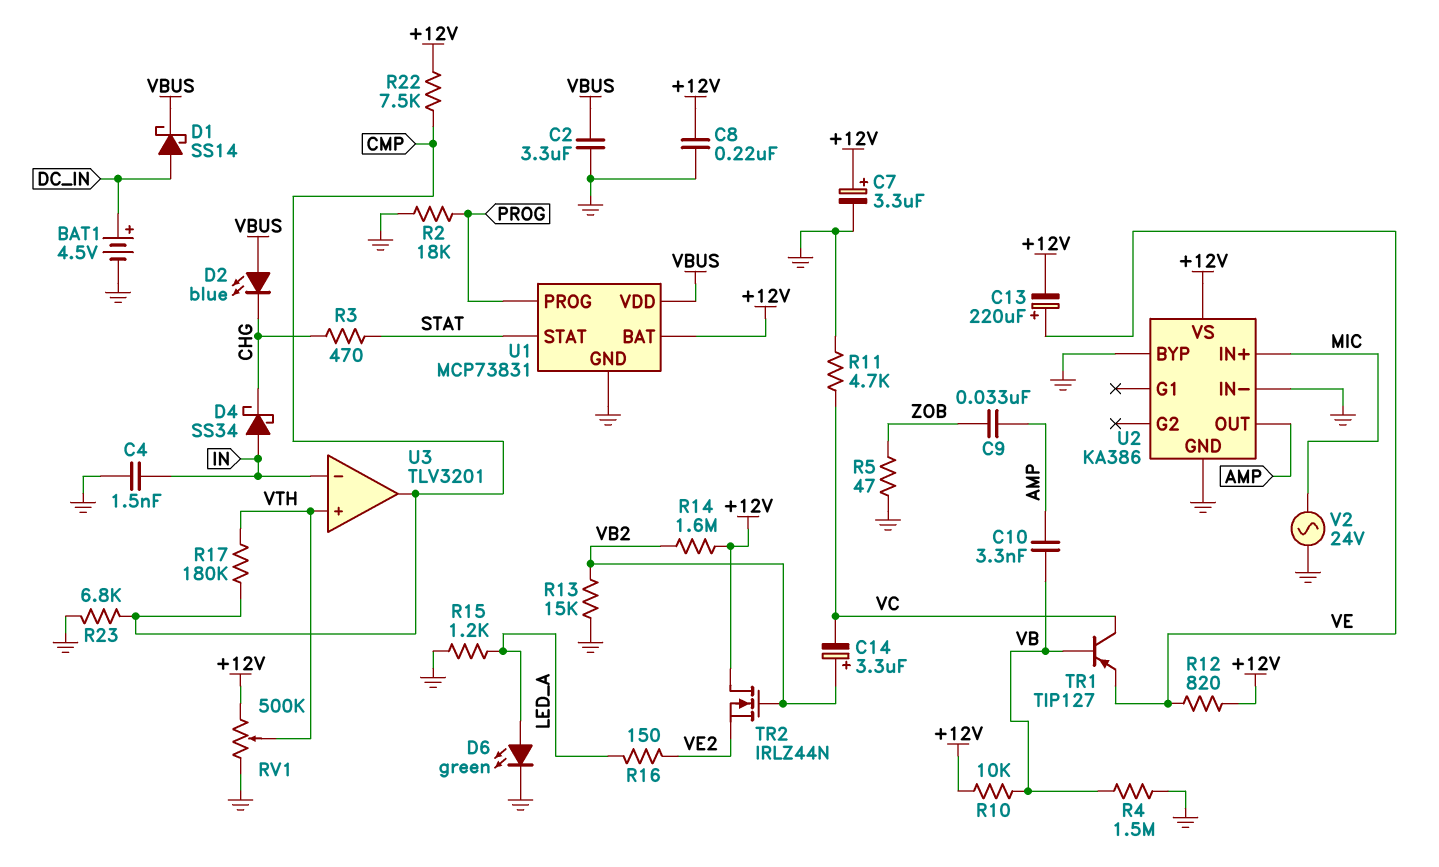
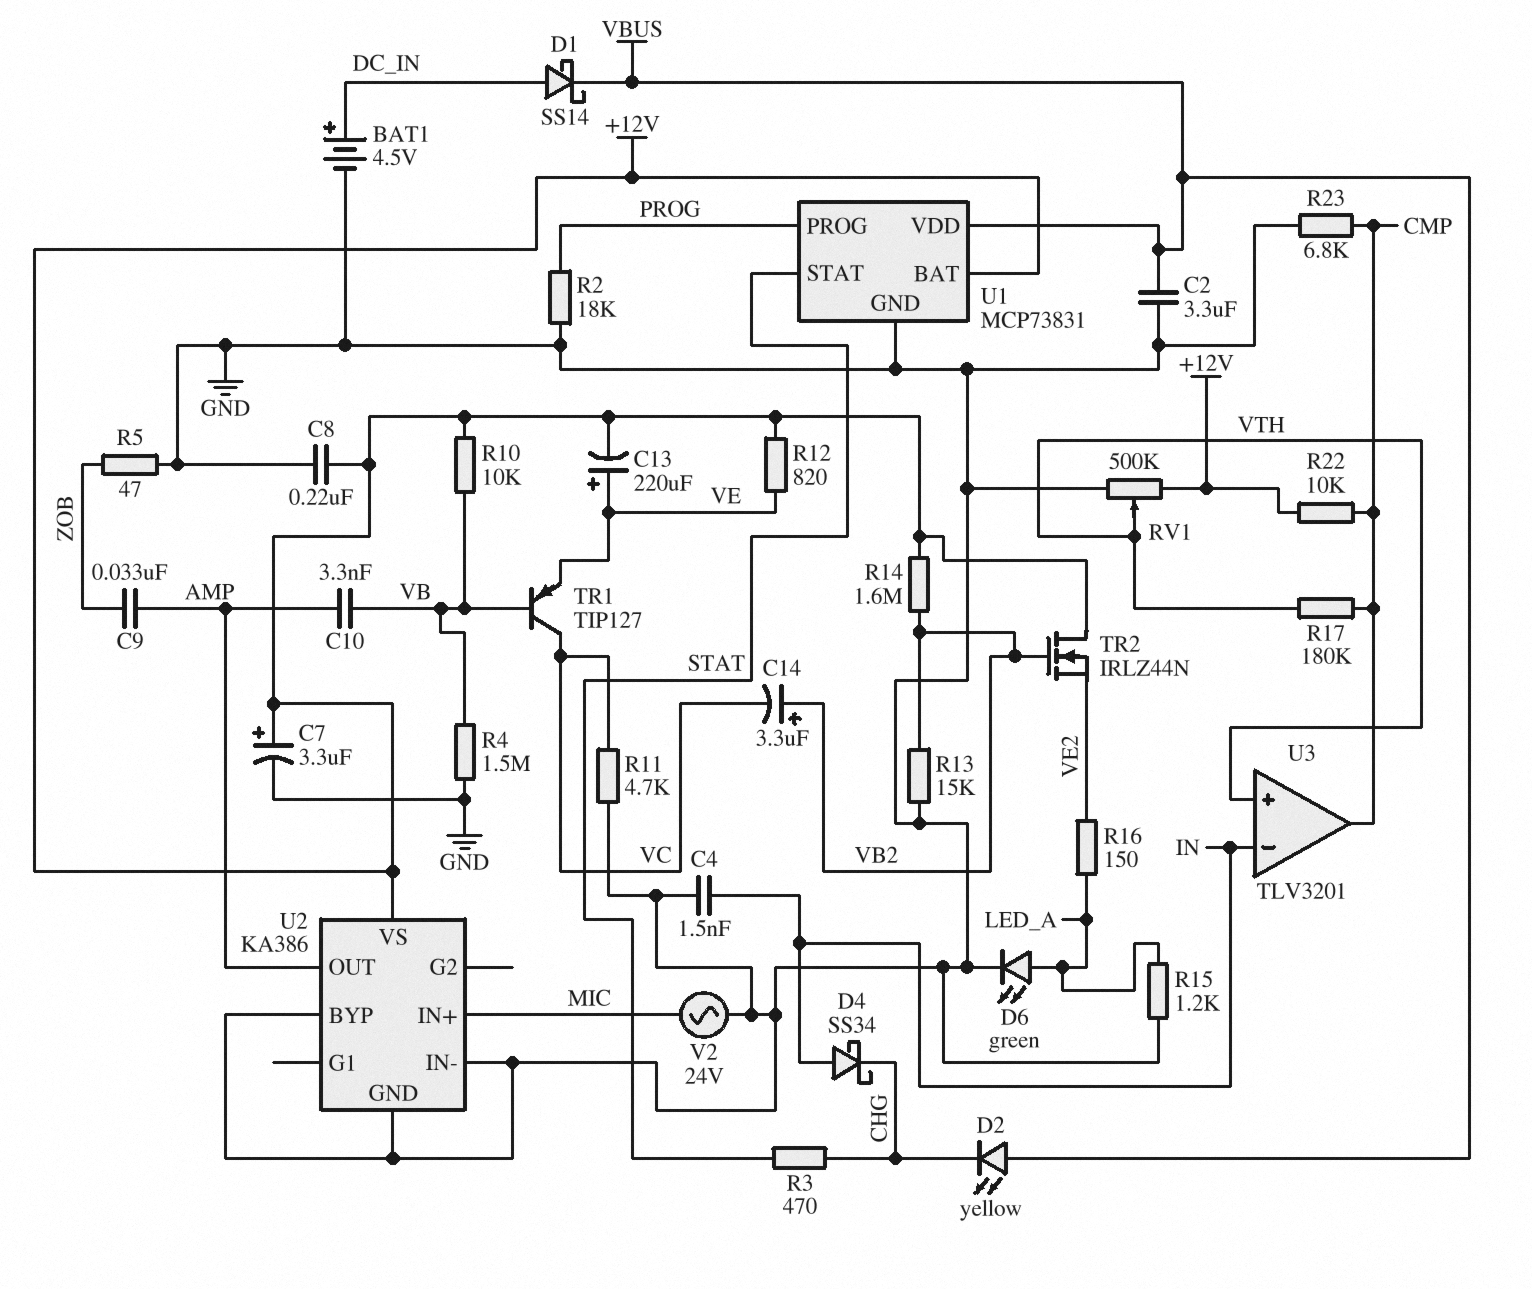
D2: LED blue (A VBUS, K CHG) -> LED yellow (A VBUS, K CHG)
R22: 7.5k (+12V, CMP) -> 10k (+12V, CMP)

